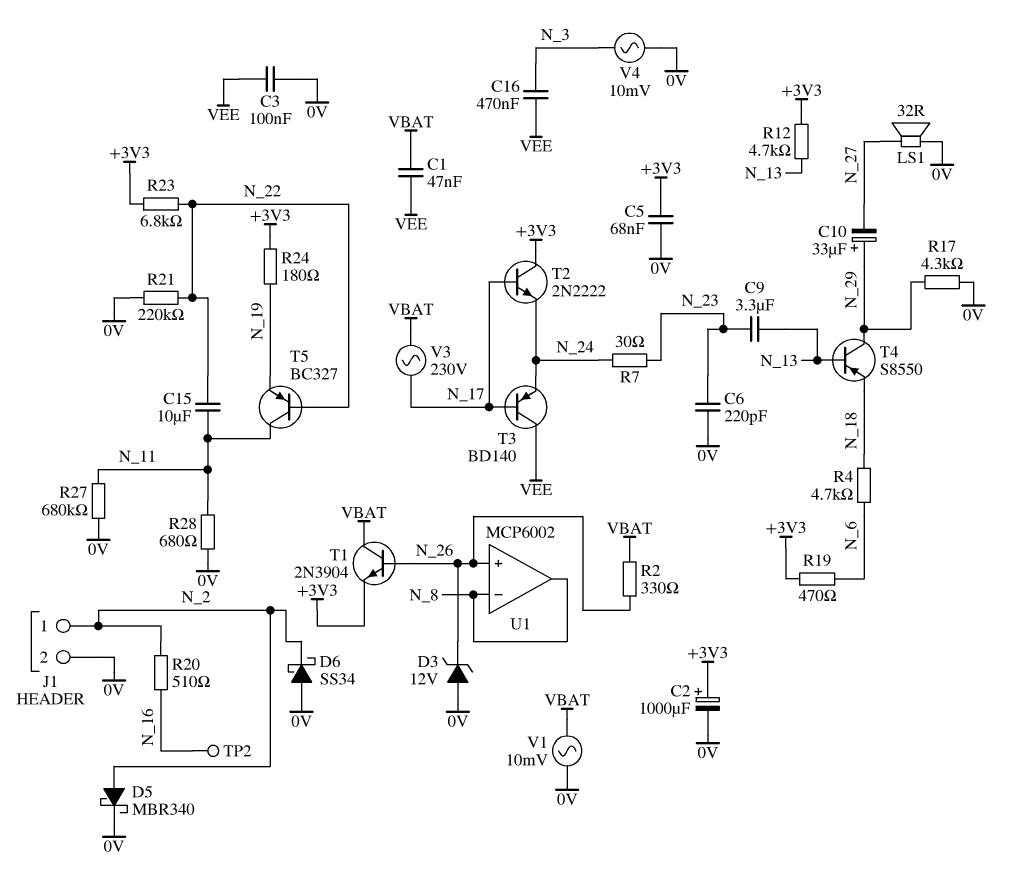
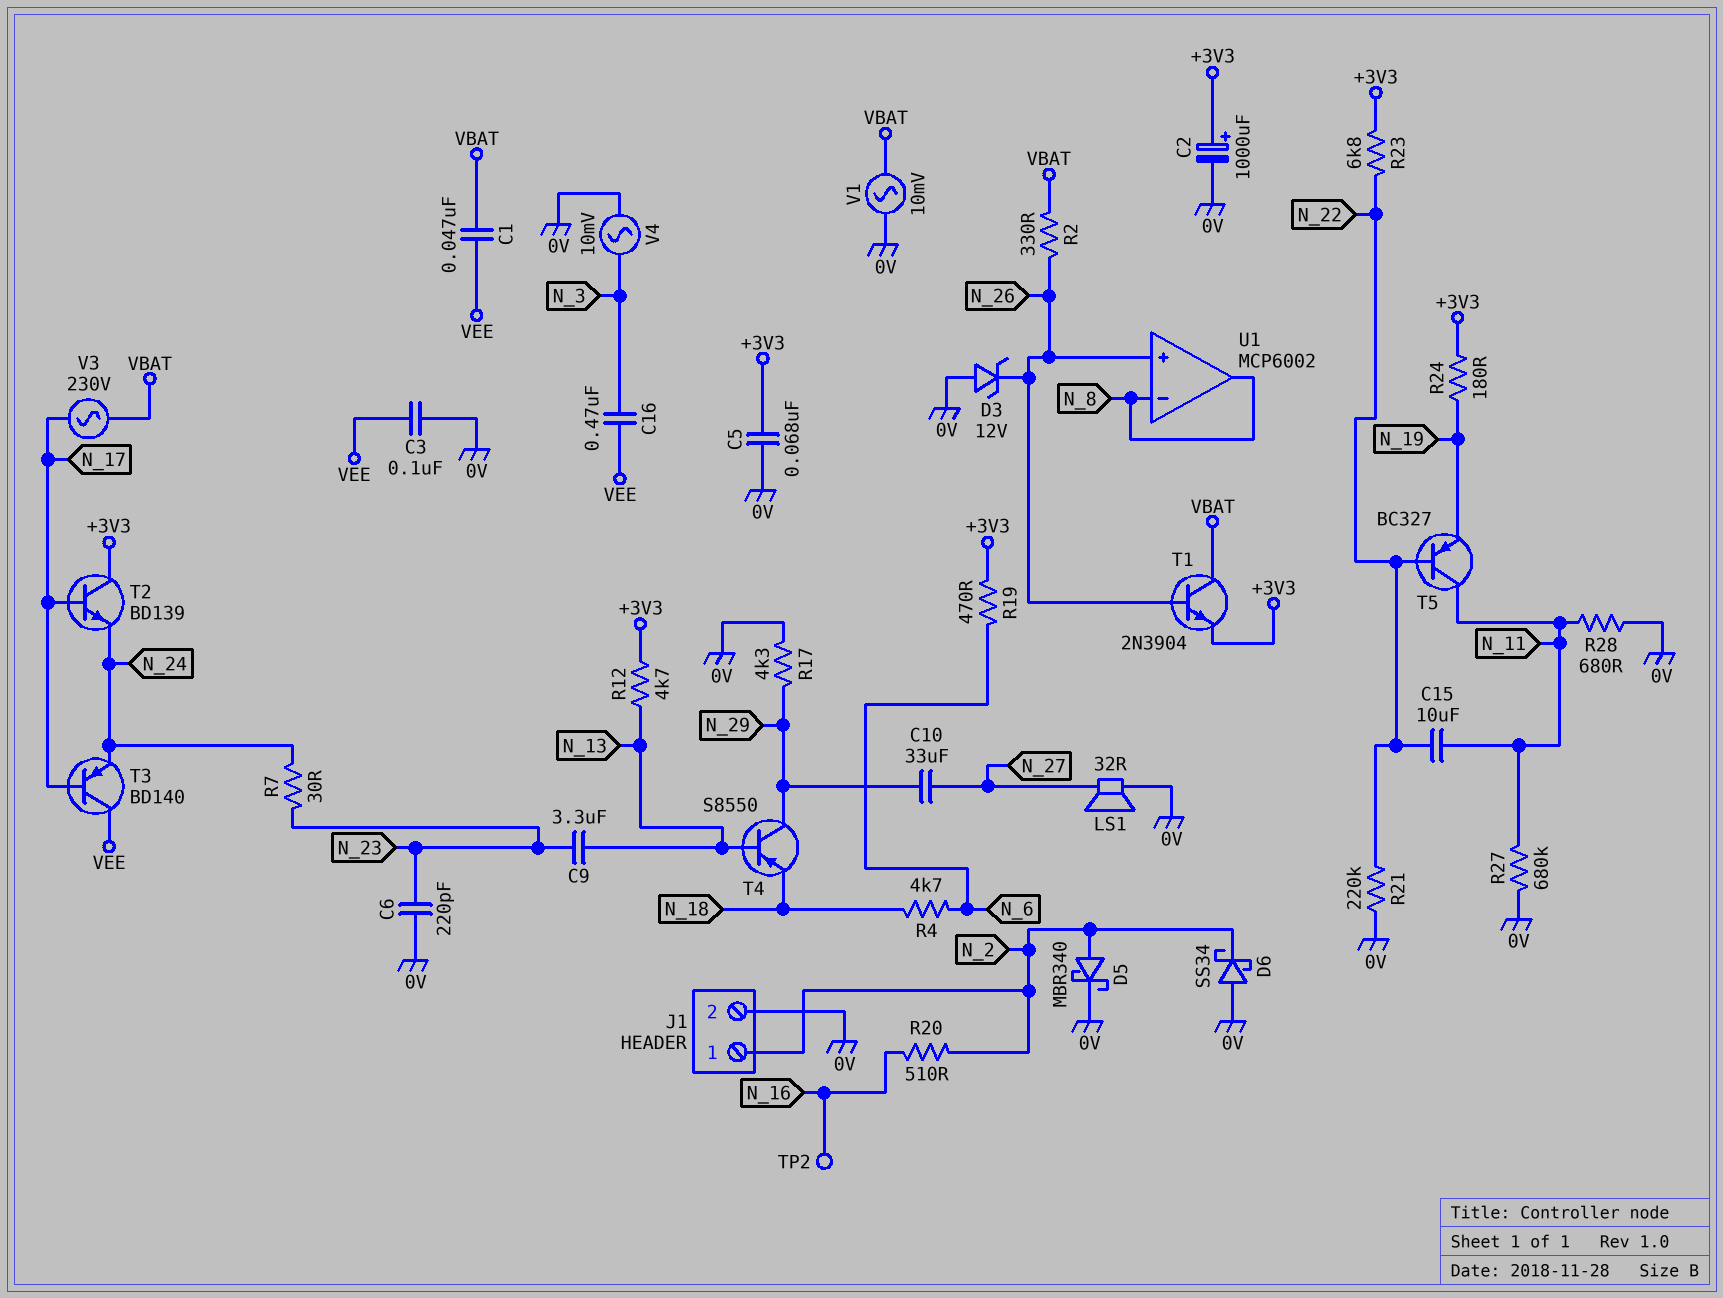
C10: 33uF (plus N_29, minus N_27) -> 33uF (N_27, N_29)
T2: NPN 2N2222 (B N_17, C +3V3, E N_24) -> NPN BD139 (B N_17, C +3V3, E N_24)

